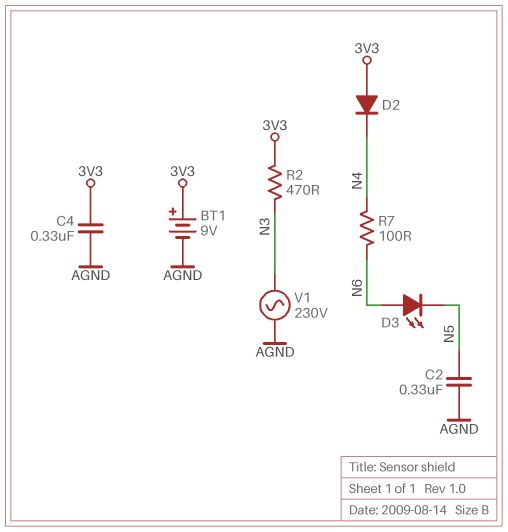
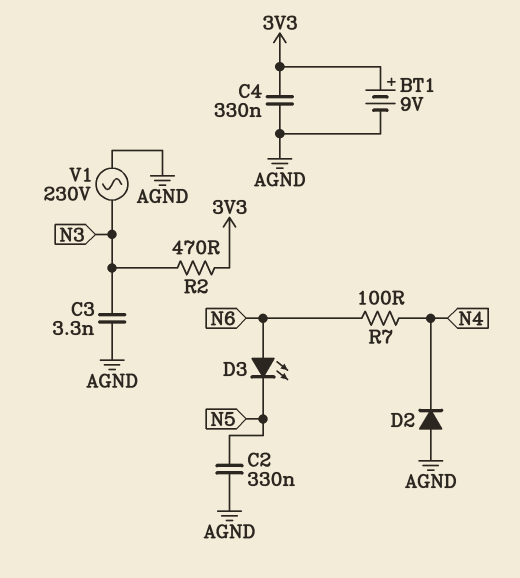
C3: none -> 3.3nF (AGND, N3)
D2: diode (A 3V3, K N4) -> diode (A AGND, K N4)

